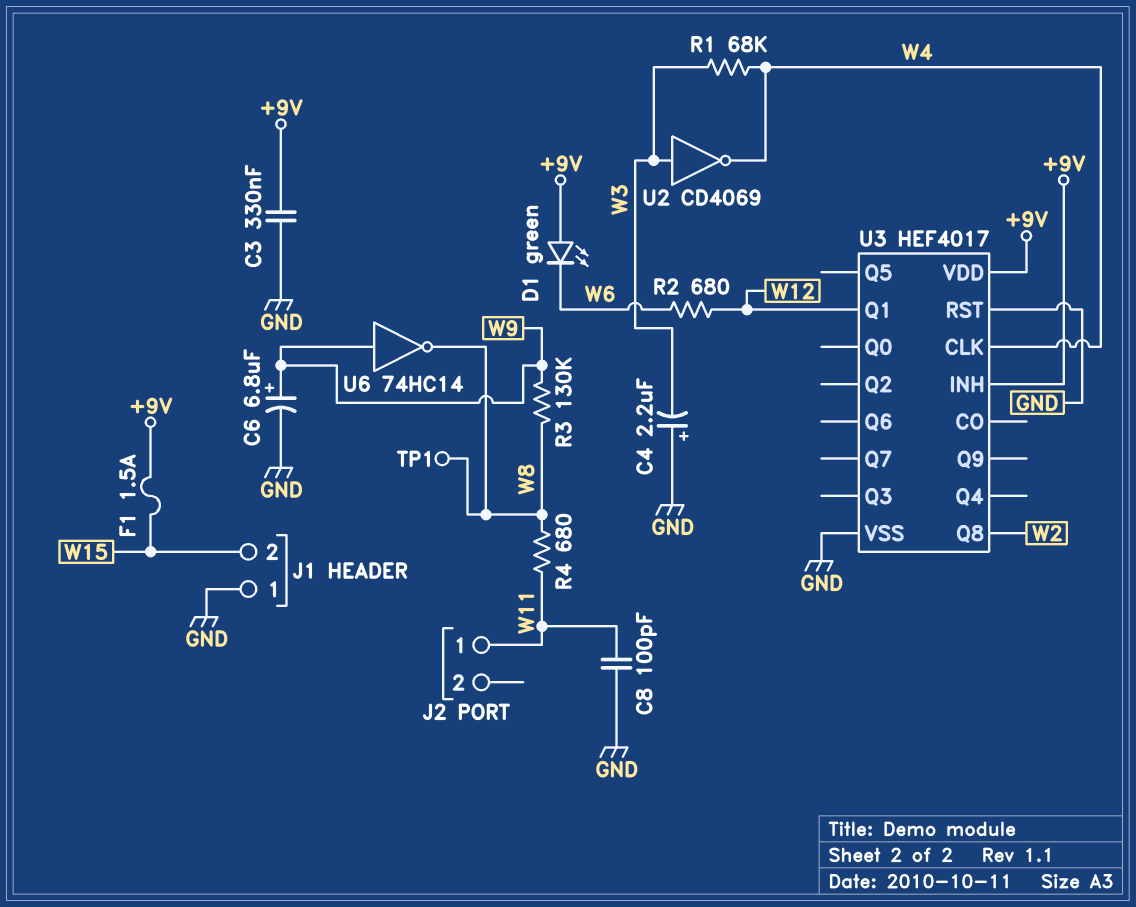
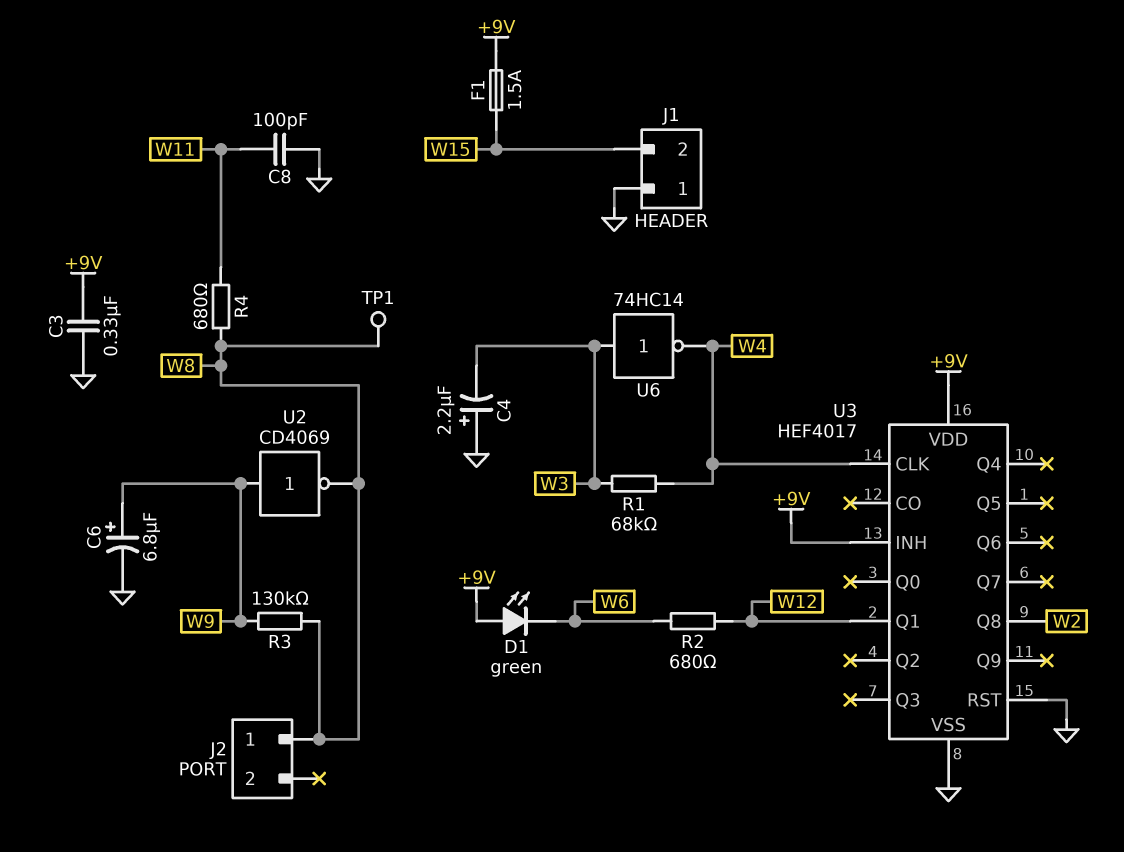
J2 pin 1: W11 -> W8
U2: NOT CD4069 (in W3, out W4) -> NOT CD4069 (in W9, out W8)
U6: NOT 74HC14 (in W9, out W8) -> NOT 74HC14 (in W3, out W4)

